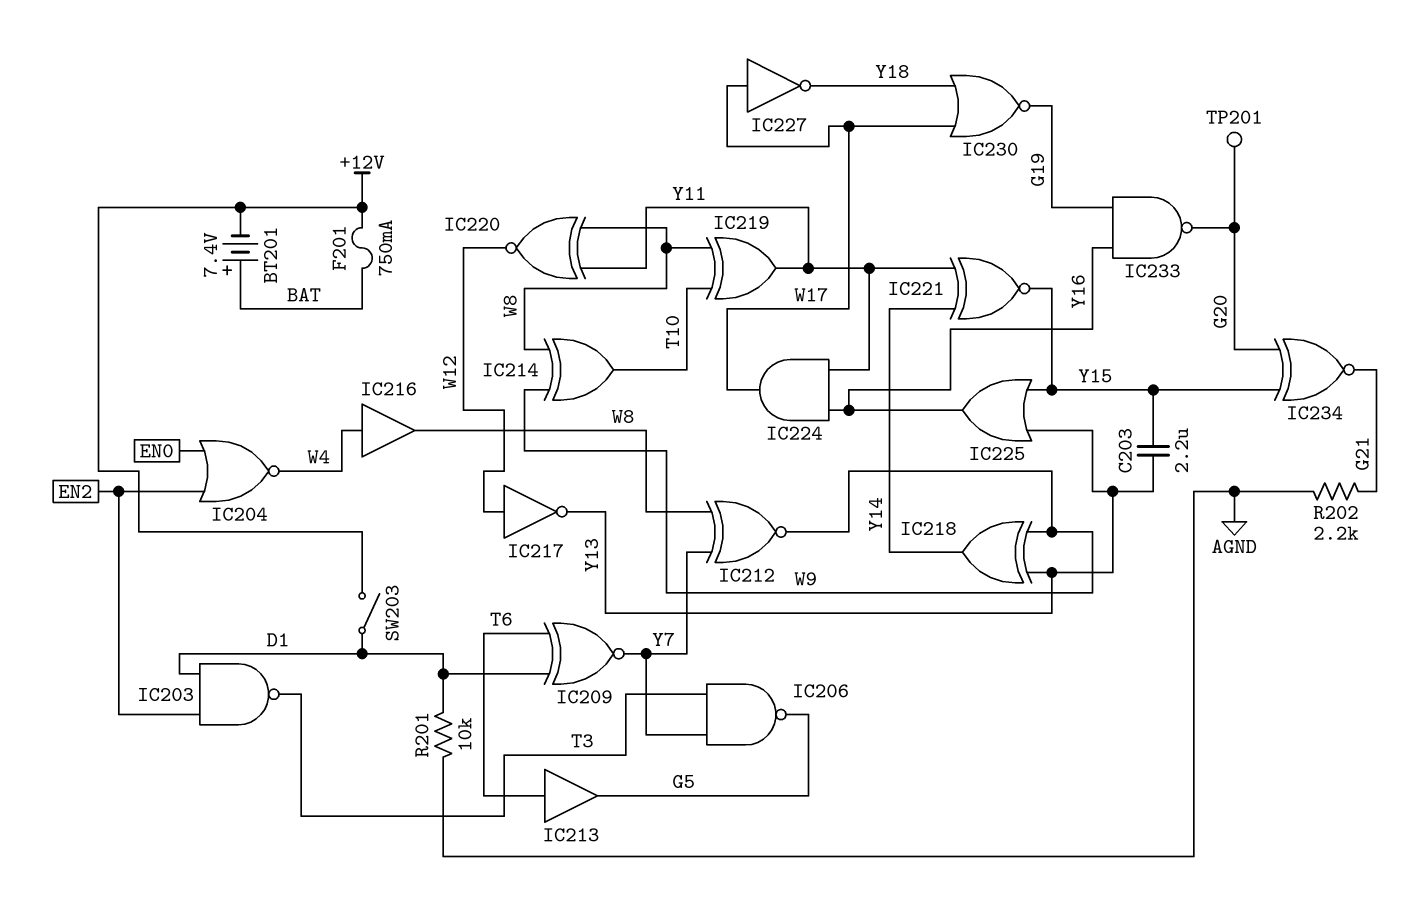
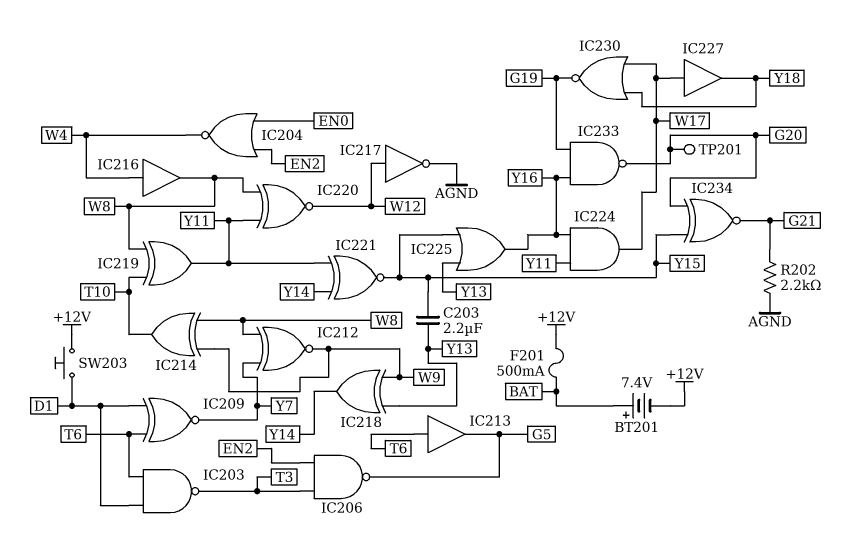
F201: 750mA (+12V, BAT) -> 500mA (+12V, BAT)
IC203: NAND (in D1, in EN2, out T3) -> NAND (in D1, in T6, out T3)
IC206: NAND (in T3, in Y7, out G5) -> NAND (in EN2, in T3, out G5)
IC217: NOT (in W12, out Y13) -> NOT (in W12, out AGND)
IC227: NOT (in W17, out Y18) -> buffer (in W17, out Y18)
R201: 10k (AGND, D1) -> none
SW203: switch (+12V, D1) -> button (+12V, D1)

